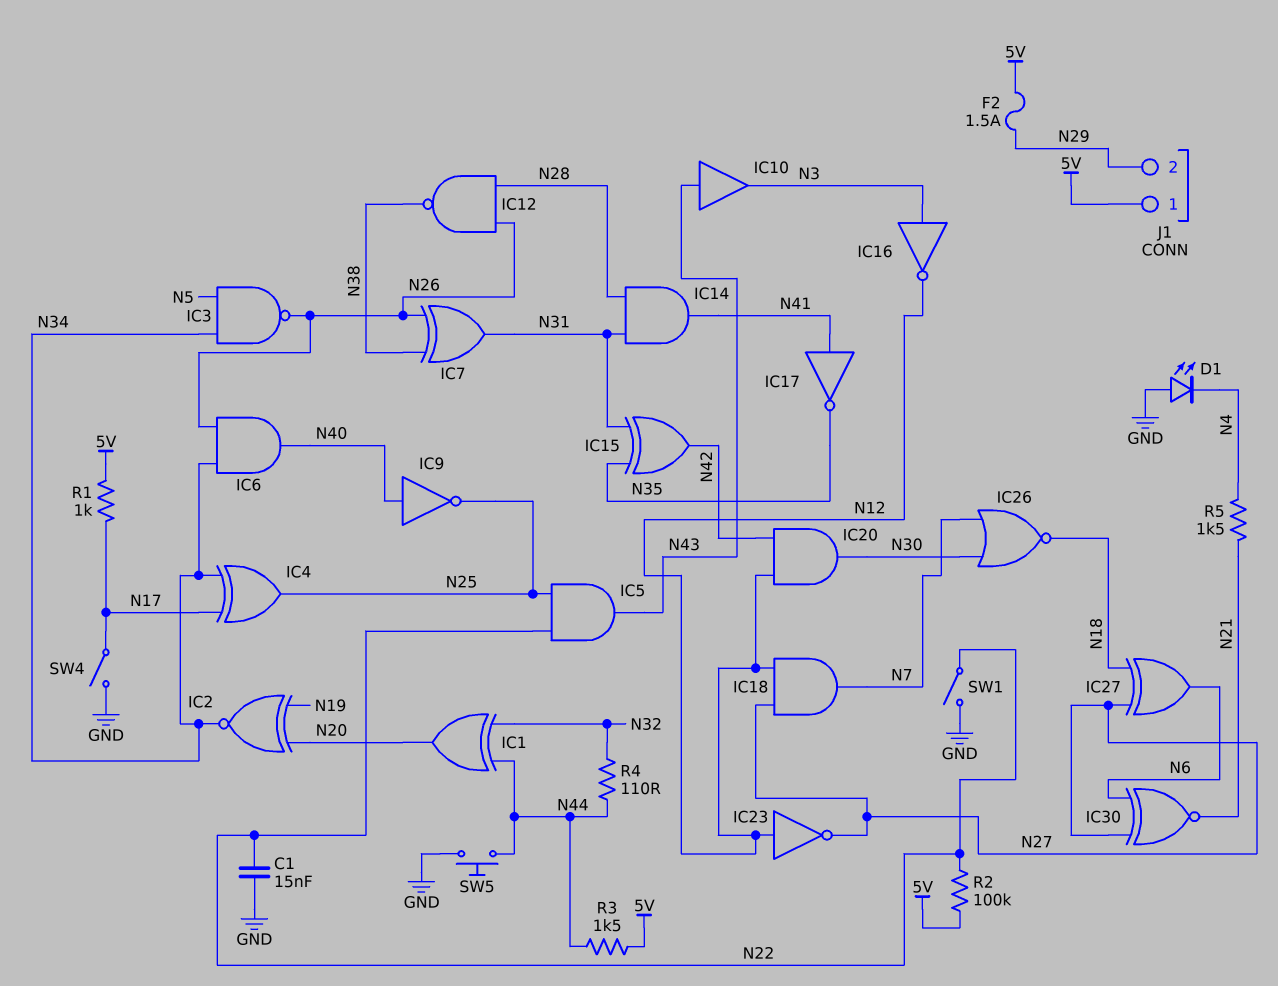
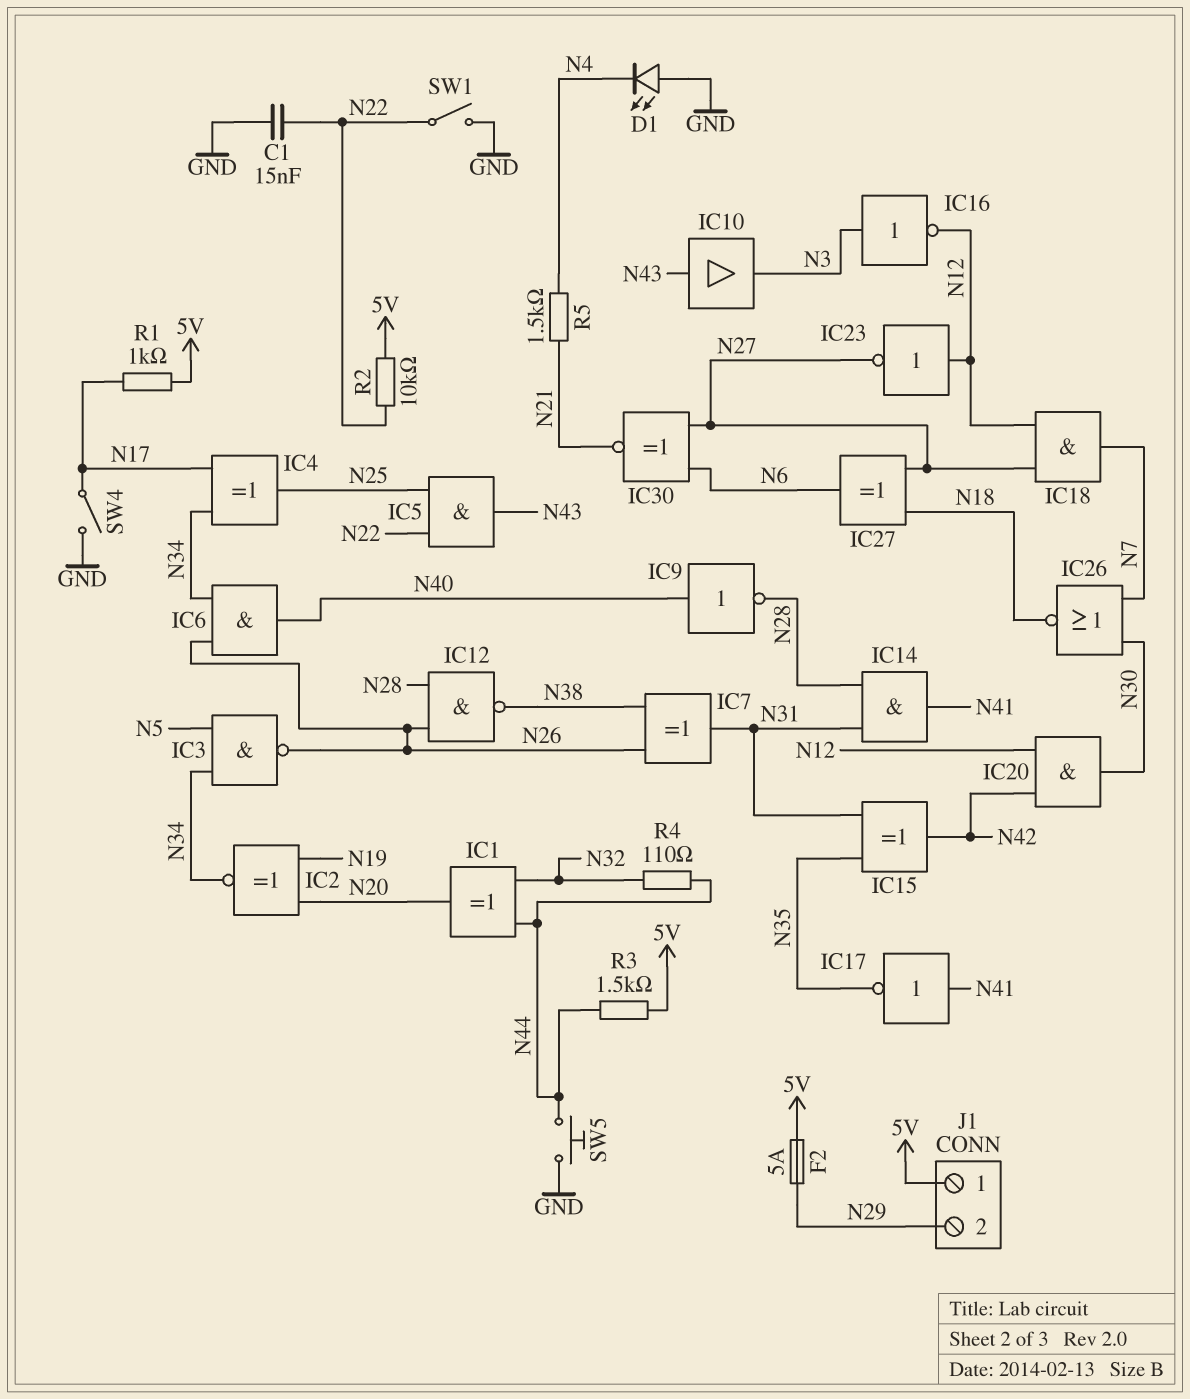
F2: 1.5A (5V, N29) -> 5A (5V, N29)
IC9: NOT (in N40, out N25) -> NOT (in N40, out N28)
R2: 100k (5V, N22) -> 10k (5V, N22)

